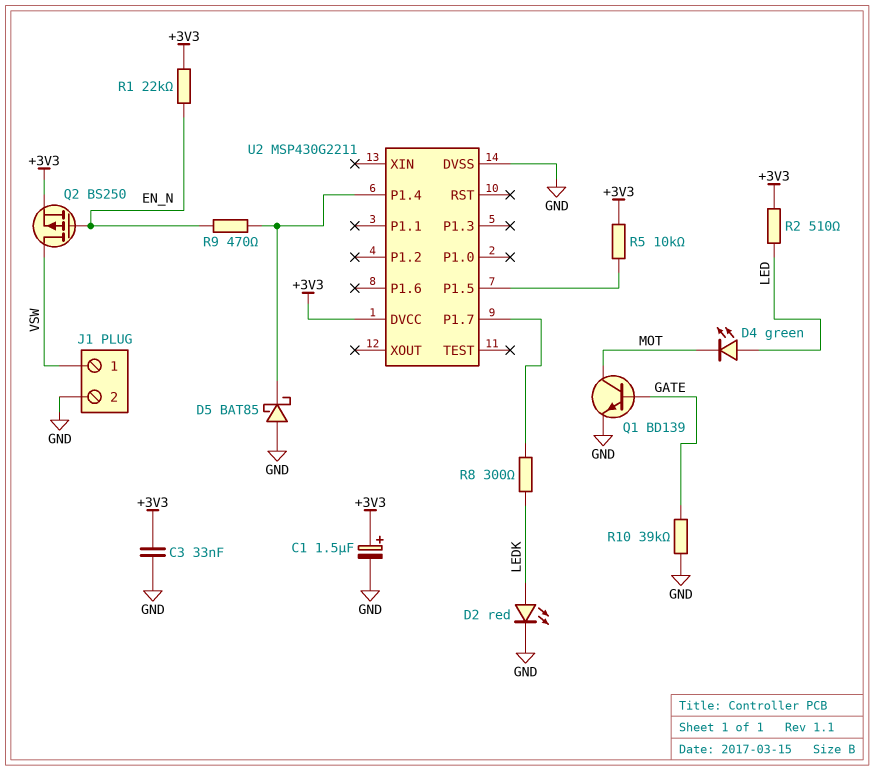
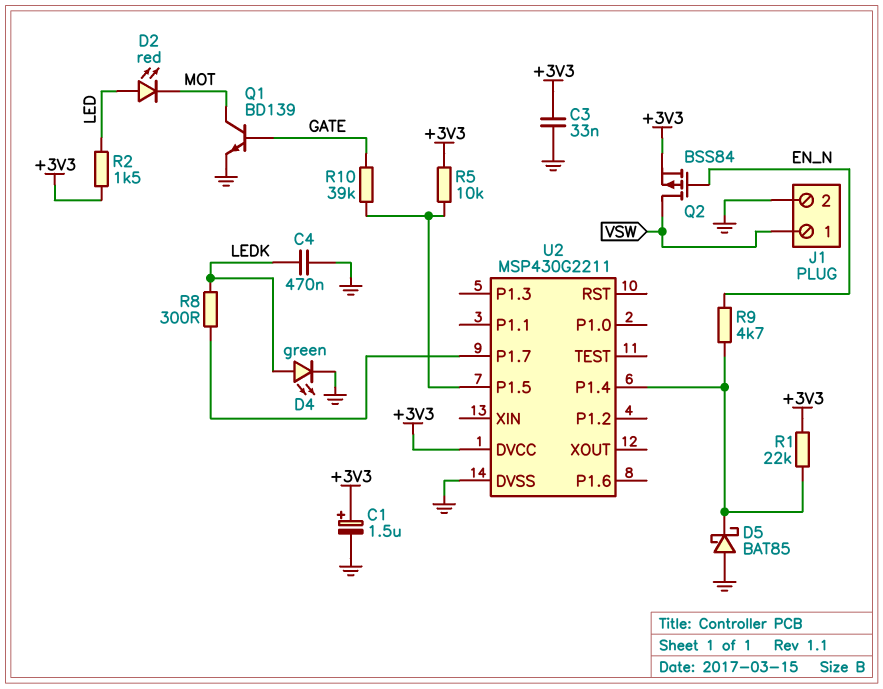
C4: none -> 470nF (GND, LEDK)
D2: LED red (A LEDK, K GND) -> LED red (A LED, K MOT)
D4: LED green (A LED, K MOT) -> LED green (A LEDK, K GND)
Q2: PMOS BS250 (G EN_N, D VSW, S +3V3) -> PMOS BSS84 (G EN_N, D VSW, S +3V3)
R1: 22k (+3V3, EN_N) -> 22k (+3V3, U2/P1.4)
R2: 510 (+3V3, LED) -> 1.5k (+3V3, LED)
R9: 470 (EN_N, U2/P1.4) -> 4.7k (EN_N, U2/P1.4)
R10: 39k (GATE, GND) -> 39k (GATE, U2/P1.5)

